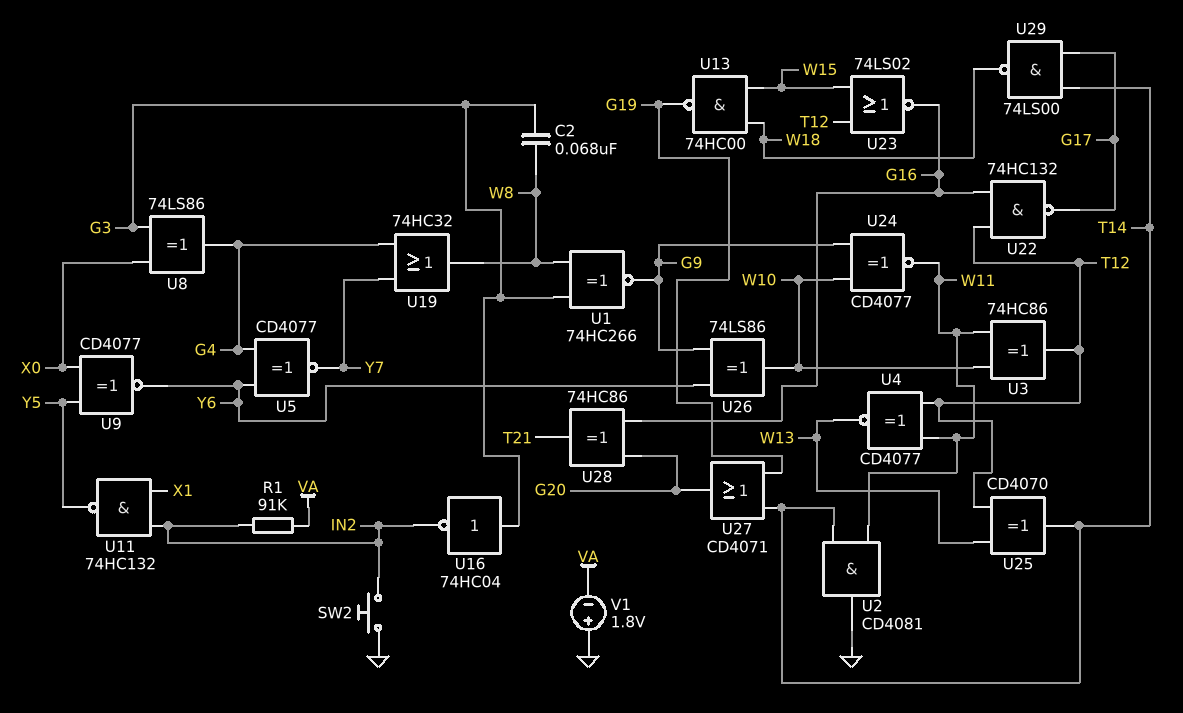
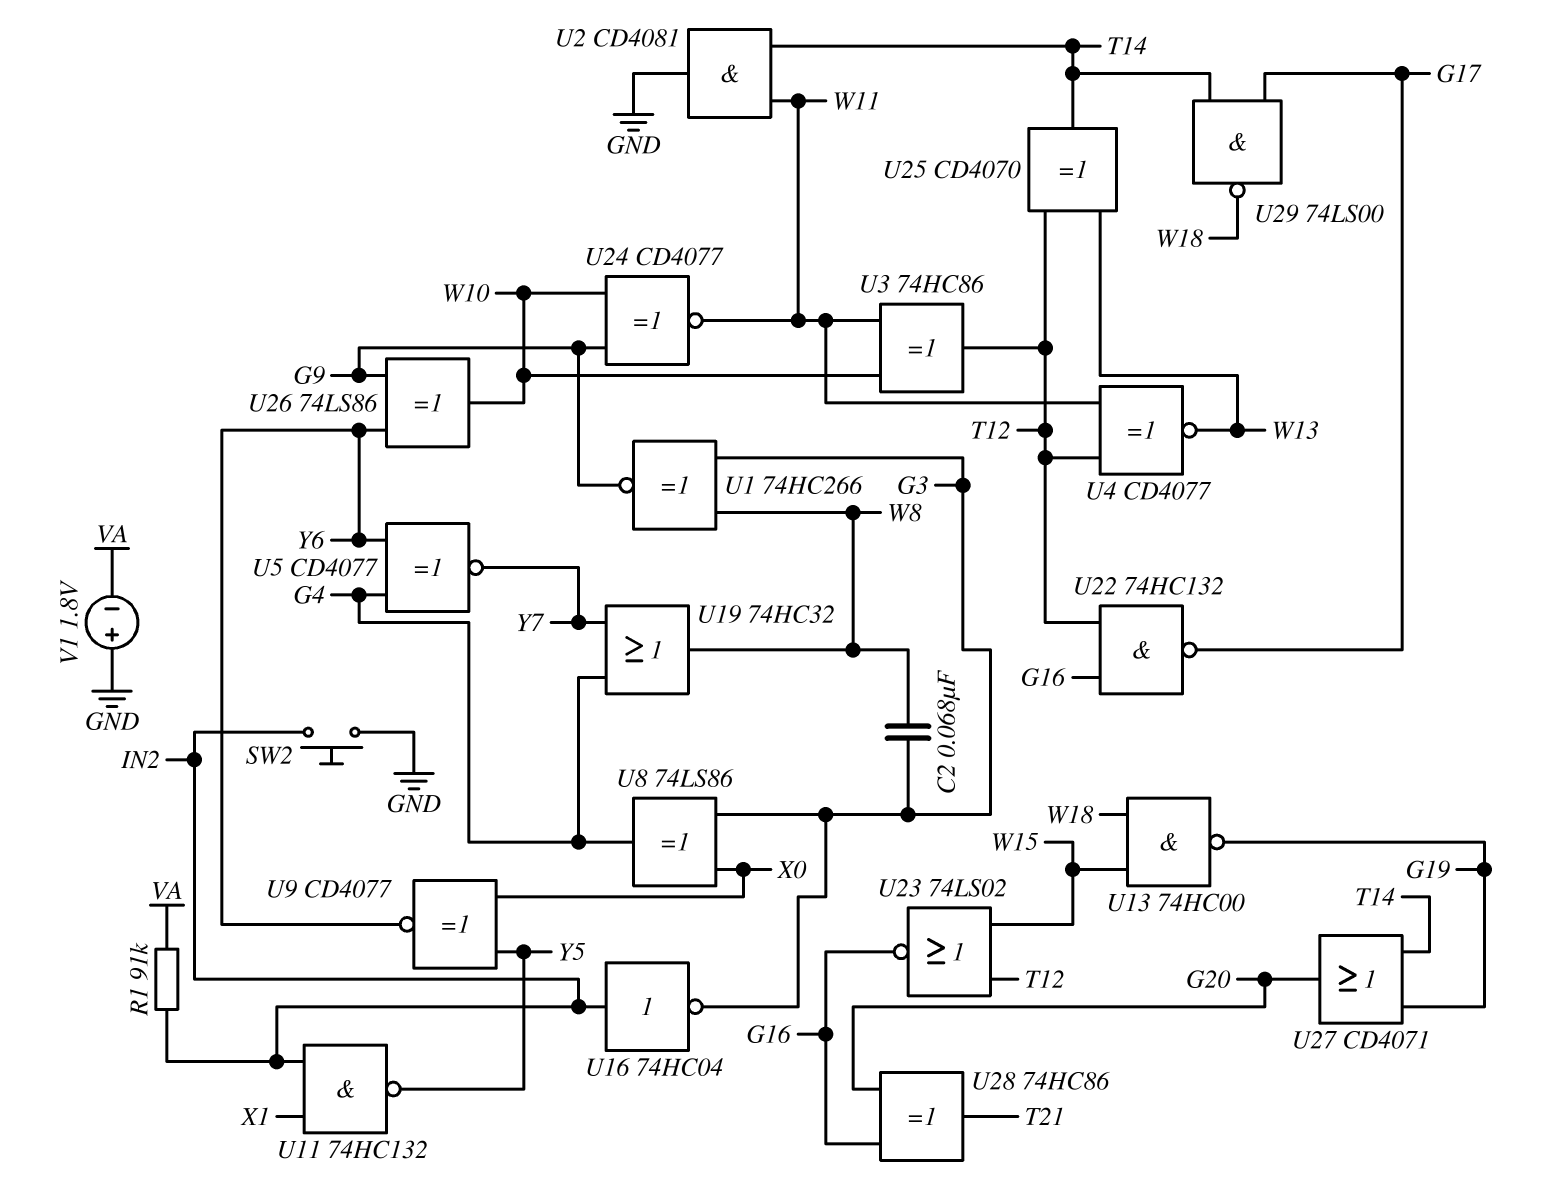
U16: NOT 74HC04 (in G3, out IN2) -> NOT 74HC04 (in IN2, out G3)

